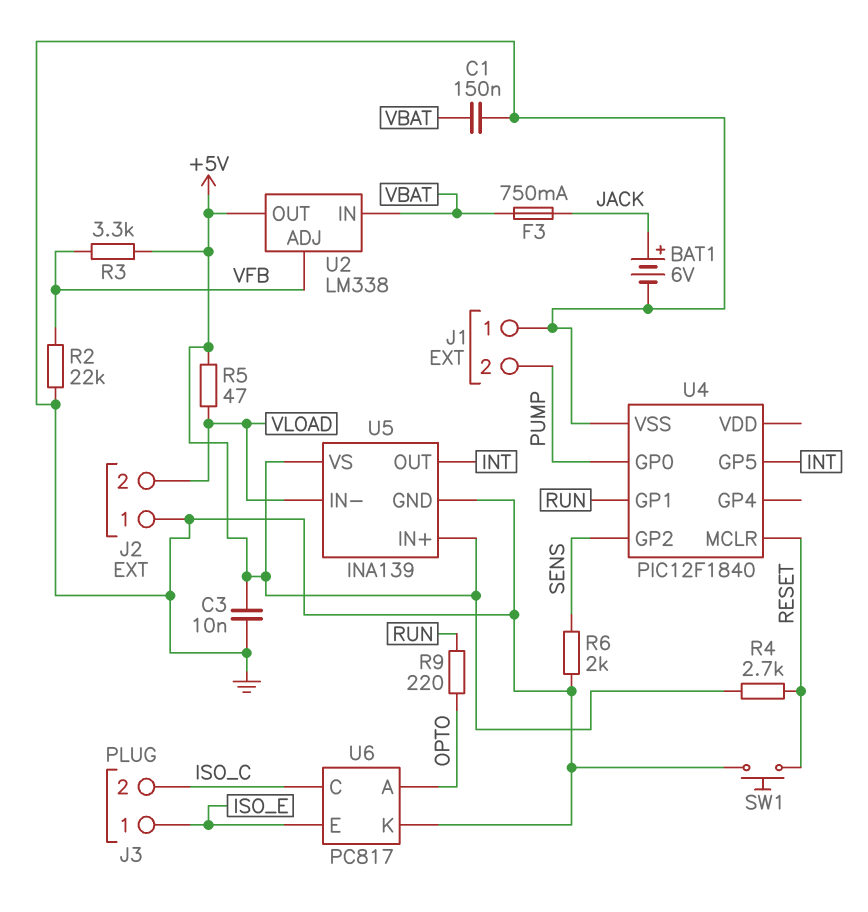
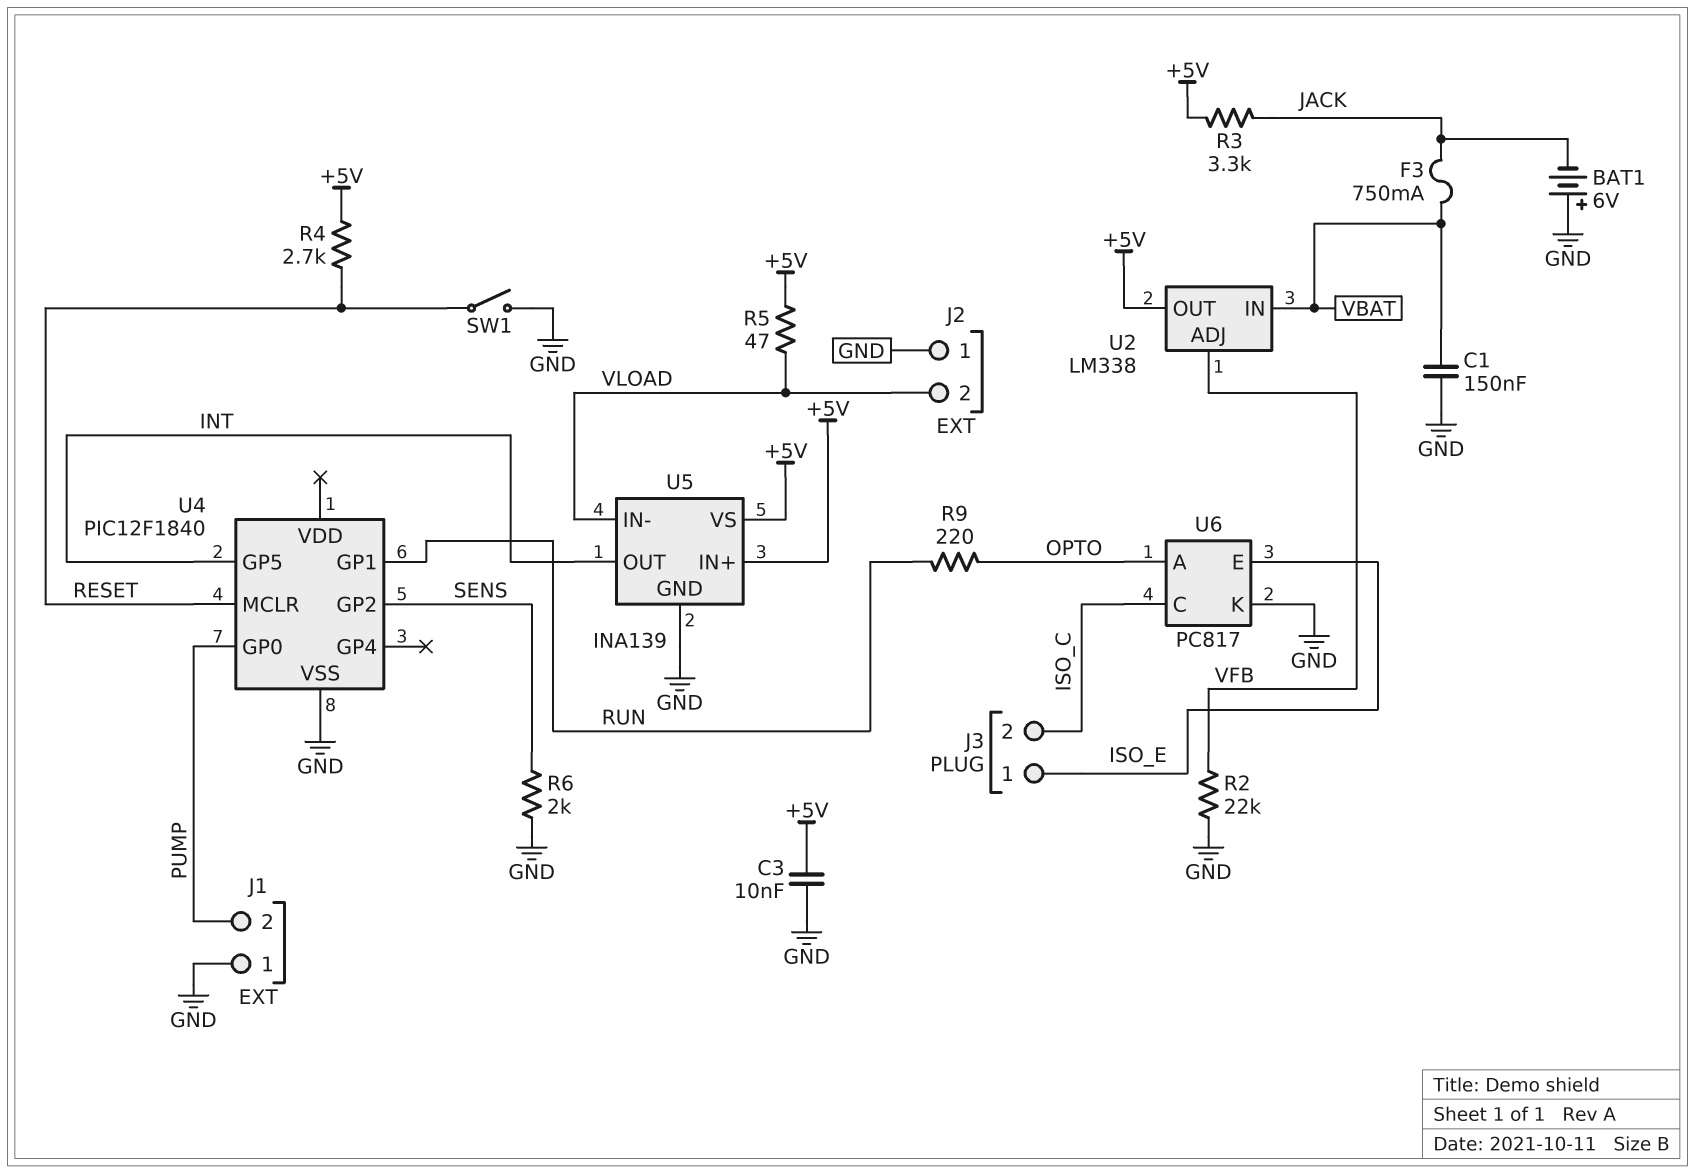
BAT1: 6V (plus JACK, minus GND) -> 6V (plus GND, minus JACK)
R3: 3.3k (+5V, VFB) -> 3.3k (+5V, JACK)
SW1: button (GND, RESET) -> switch (GND, RESET)

